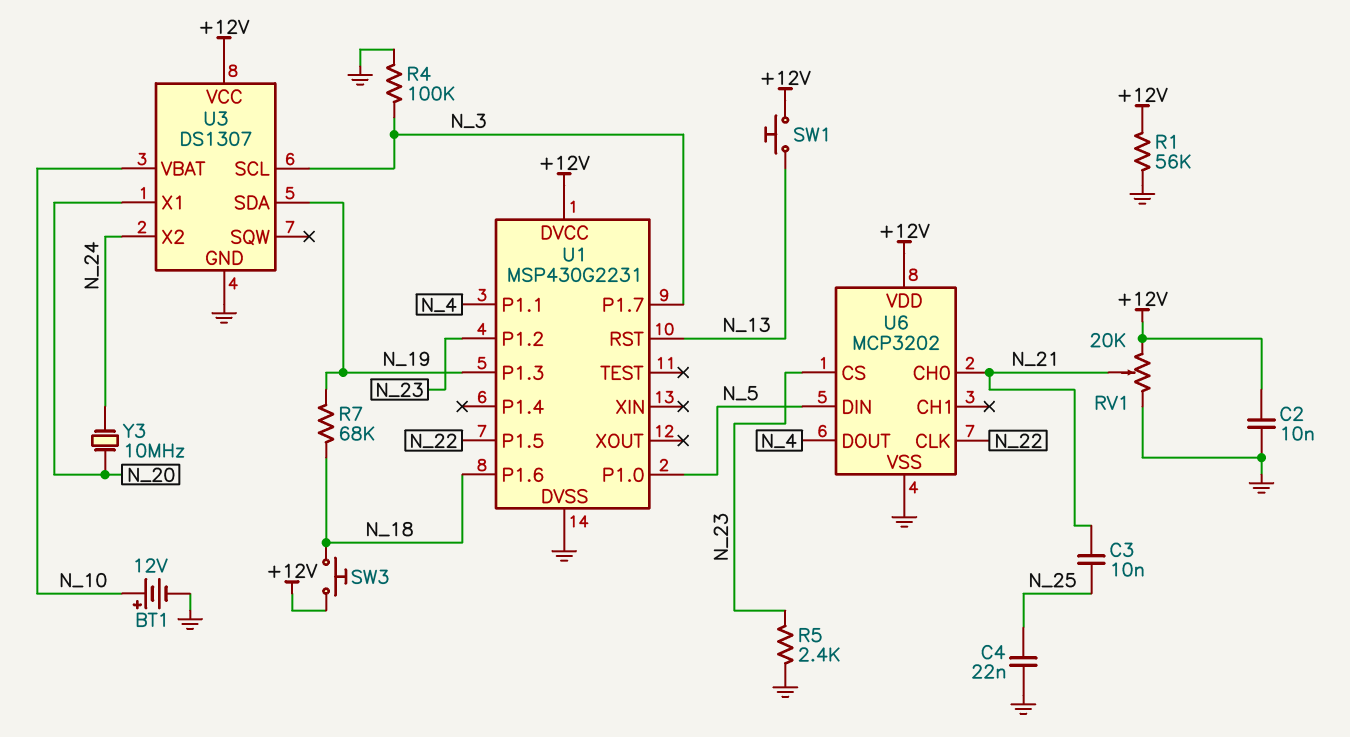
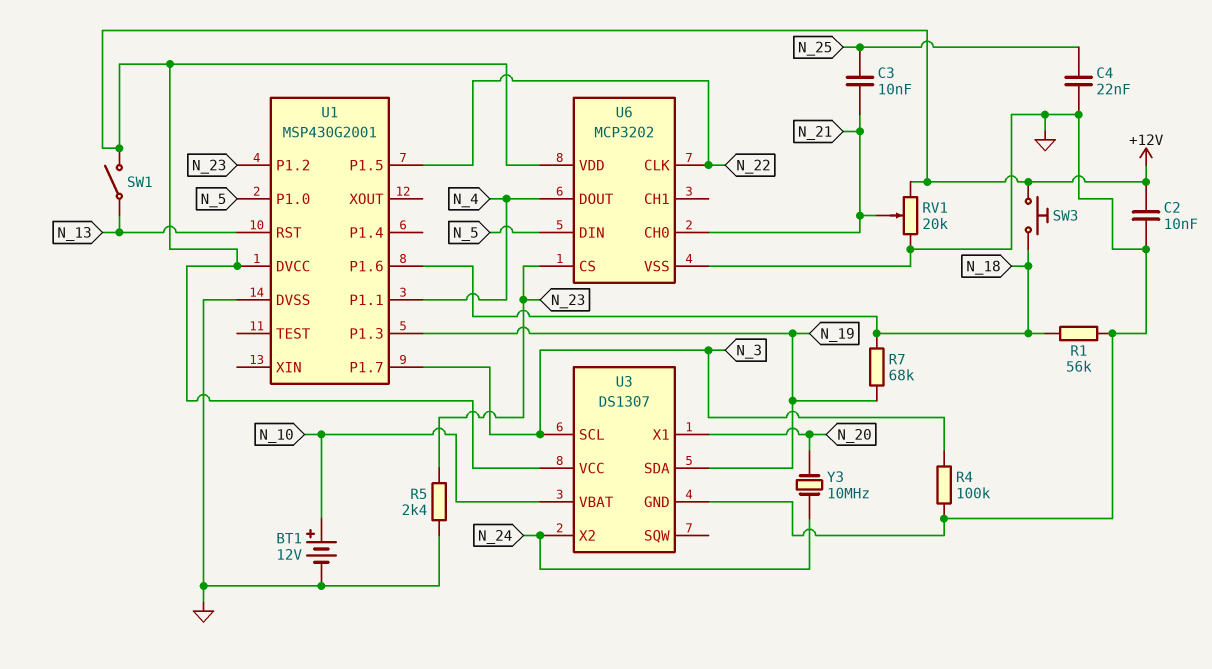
R1: 56k (+12V, GND) -> 56k (GND, N_18)
SW1: button (+12V, N_13) -> switch (+12V, N_13)
U1: MSP430G2231 -> MSP430G2001

